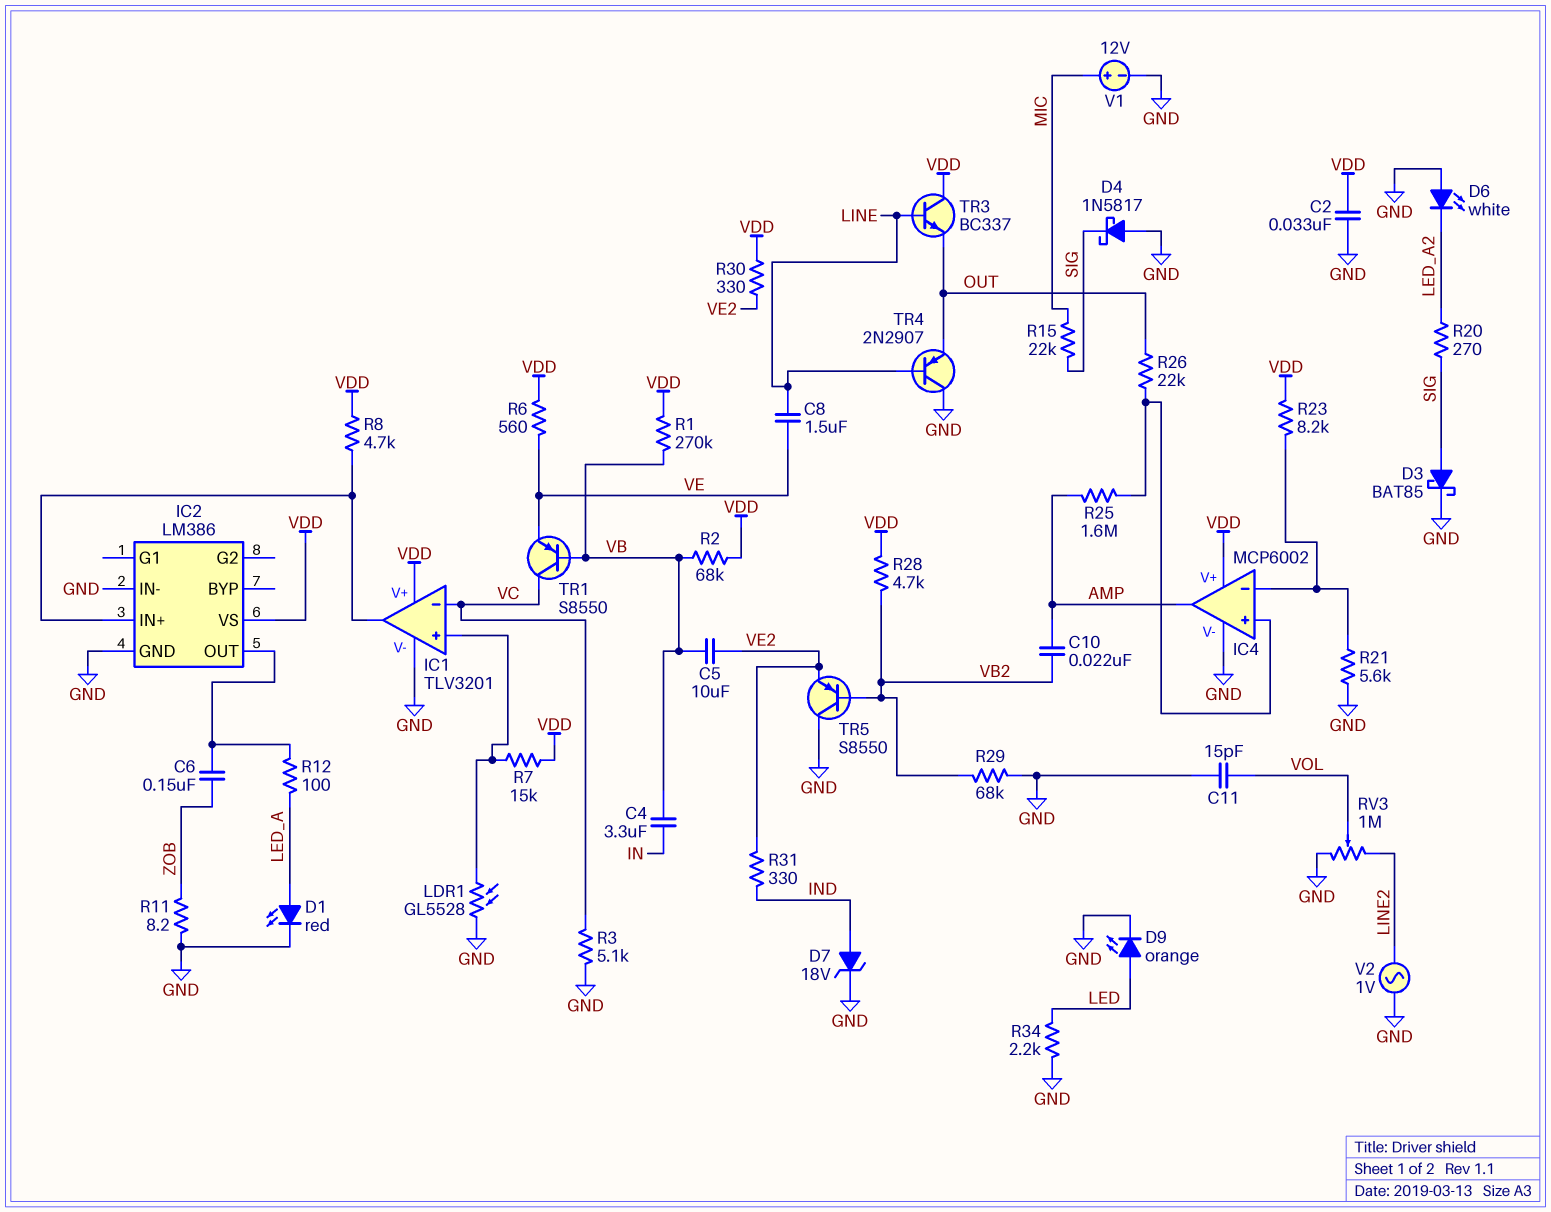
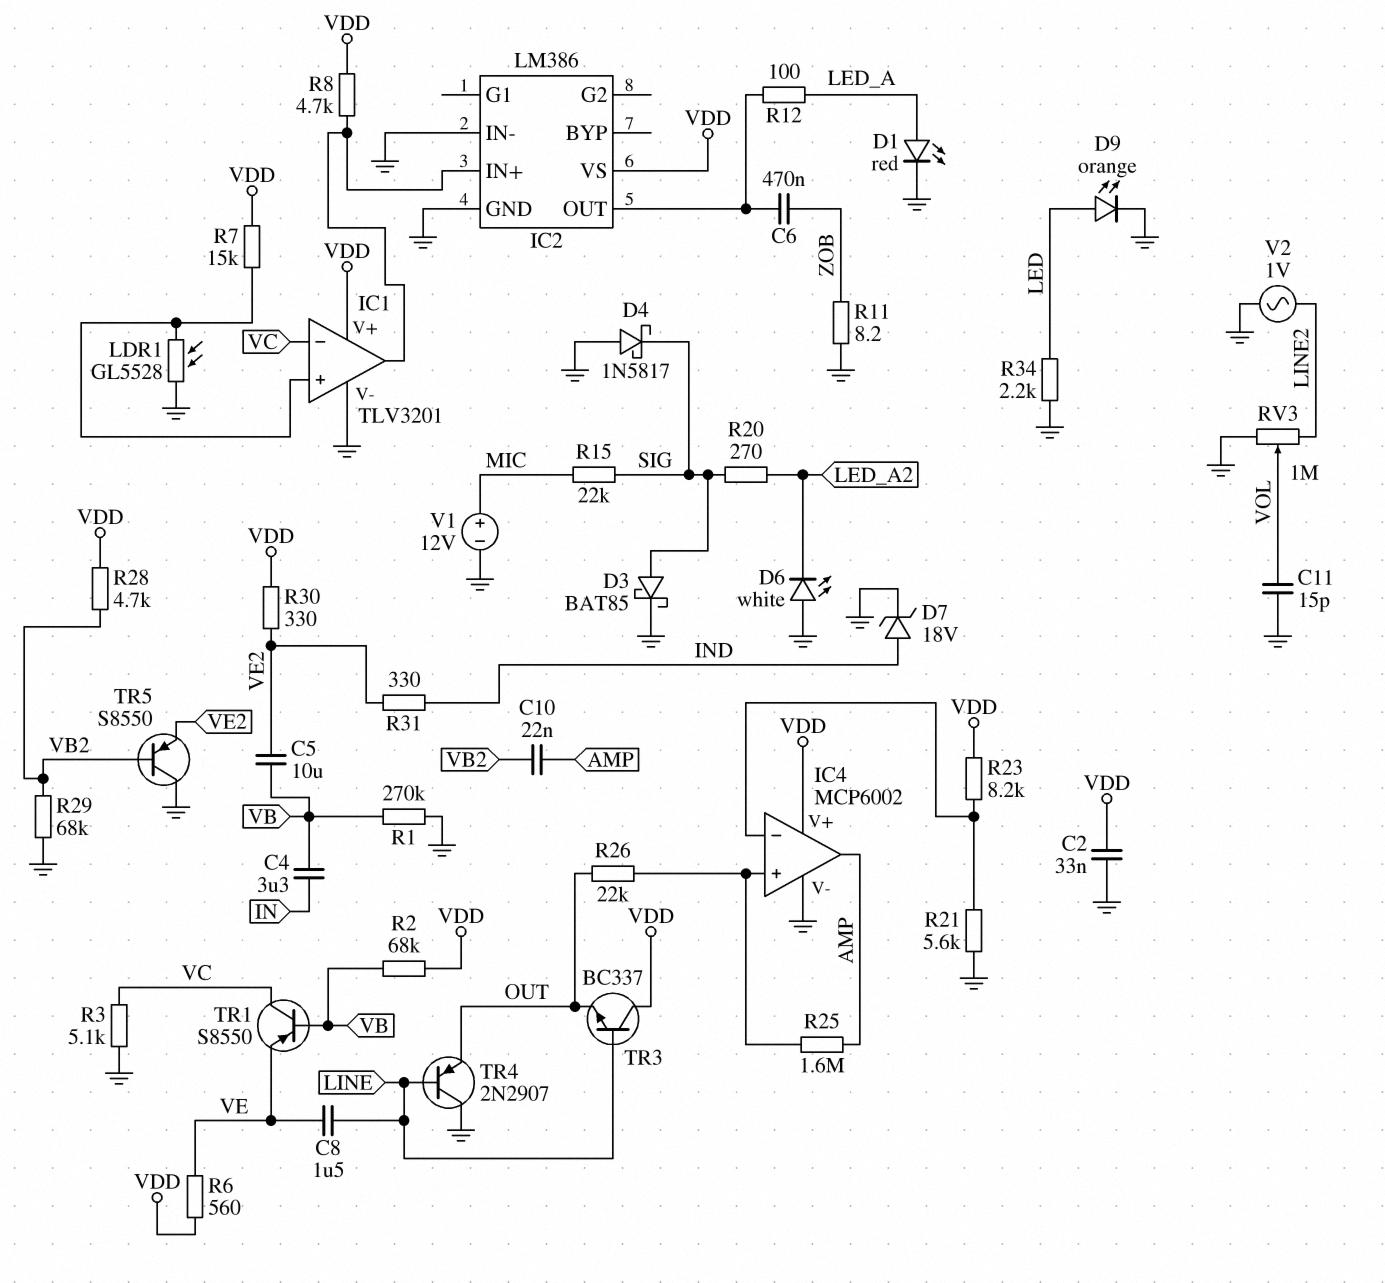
C6: 150nF (IC2/OUT, ZOB) -> 470nF (IC2/OUT, ZOB)
R1: 270k (VB, VDD) -> 270k (GND, VB)

